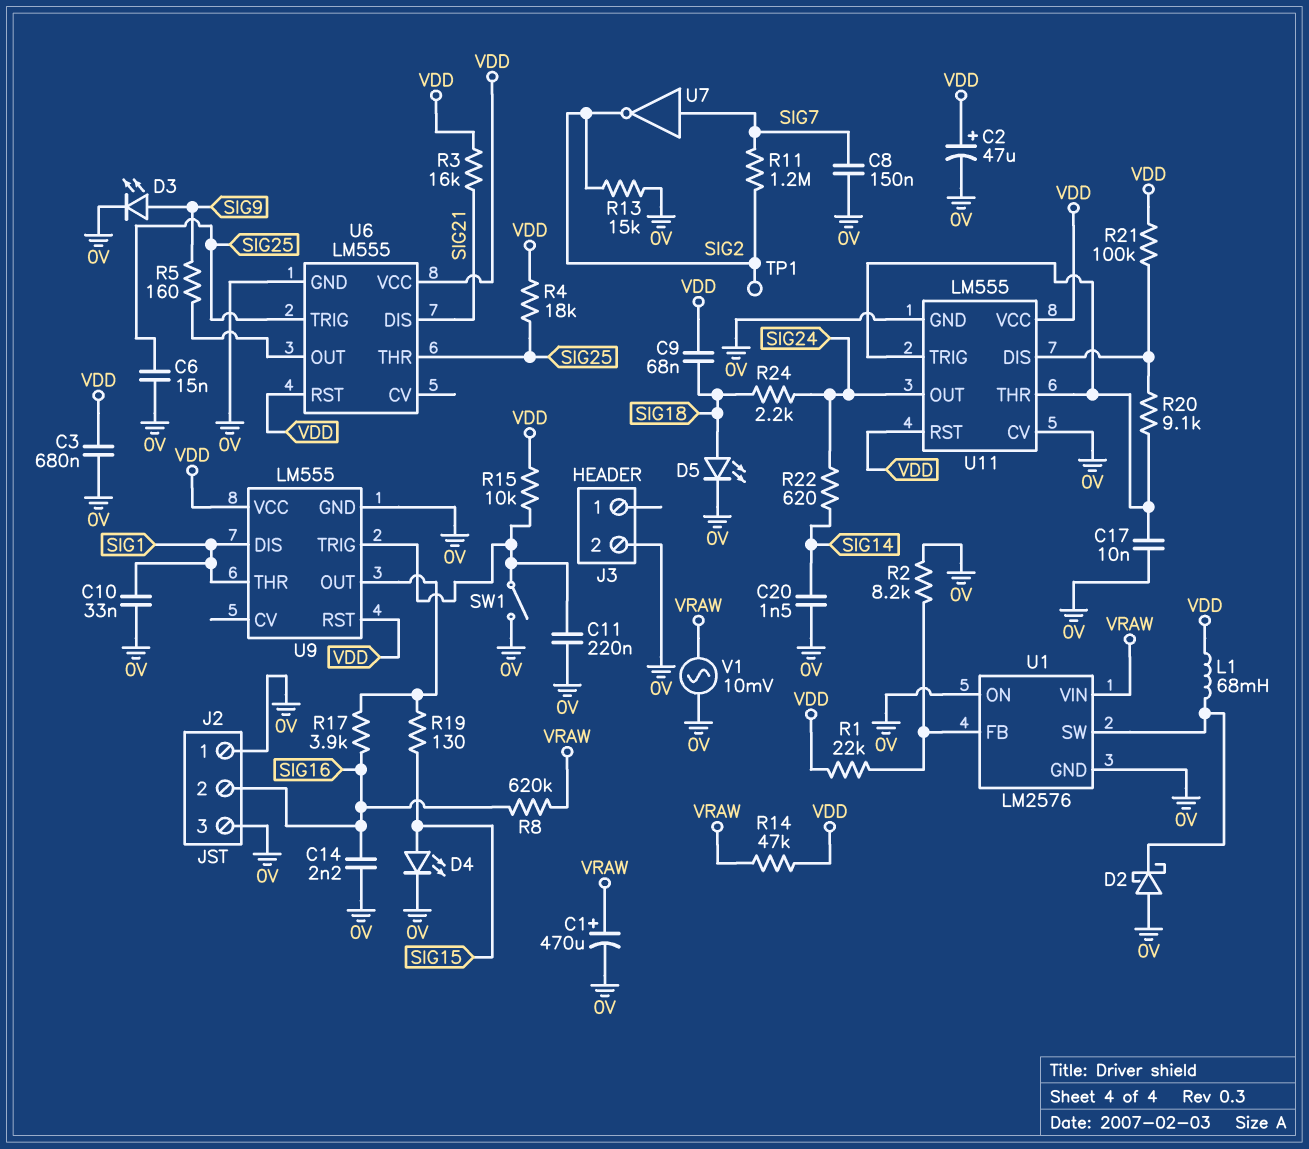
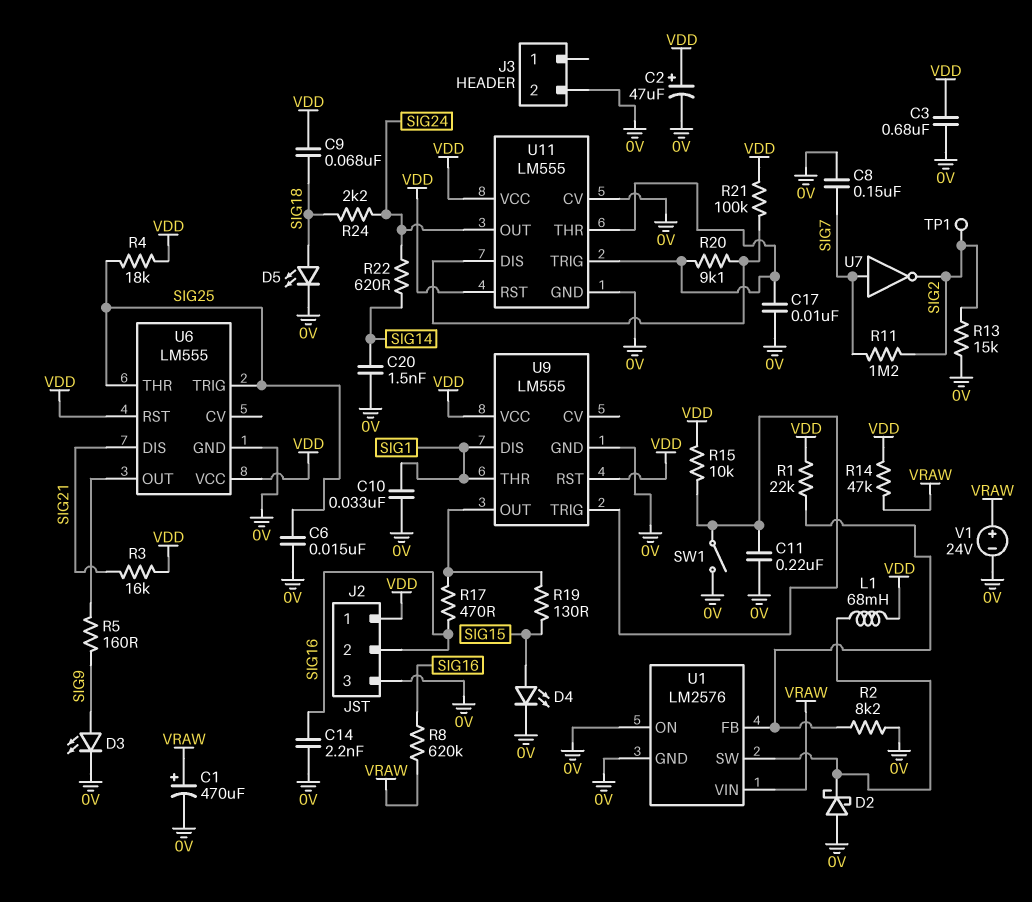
J2 pin 1: 0V -> VDD
R17: 3.9k (SIG16, U9/OUT) -> 470 (SIG16, U9/OUT)
V1: AC 10mV (0V, VRAW) -> 24V (plus VRAW, minus 0V)

